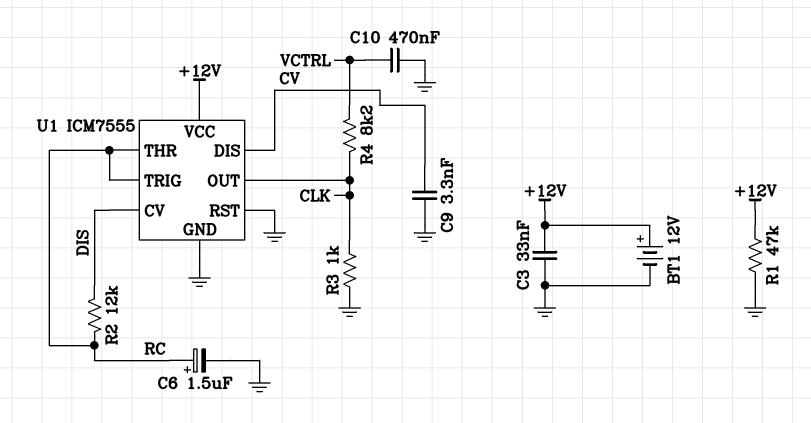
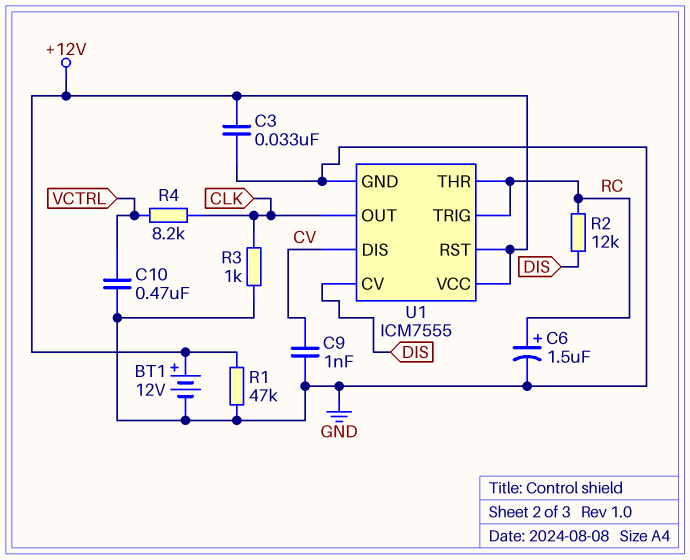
C9: 3.3nF (CV, GND) -> 1nF (CV, GND)
U1 pin RST: GND -> +12V

